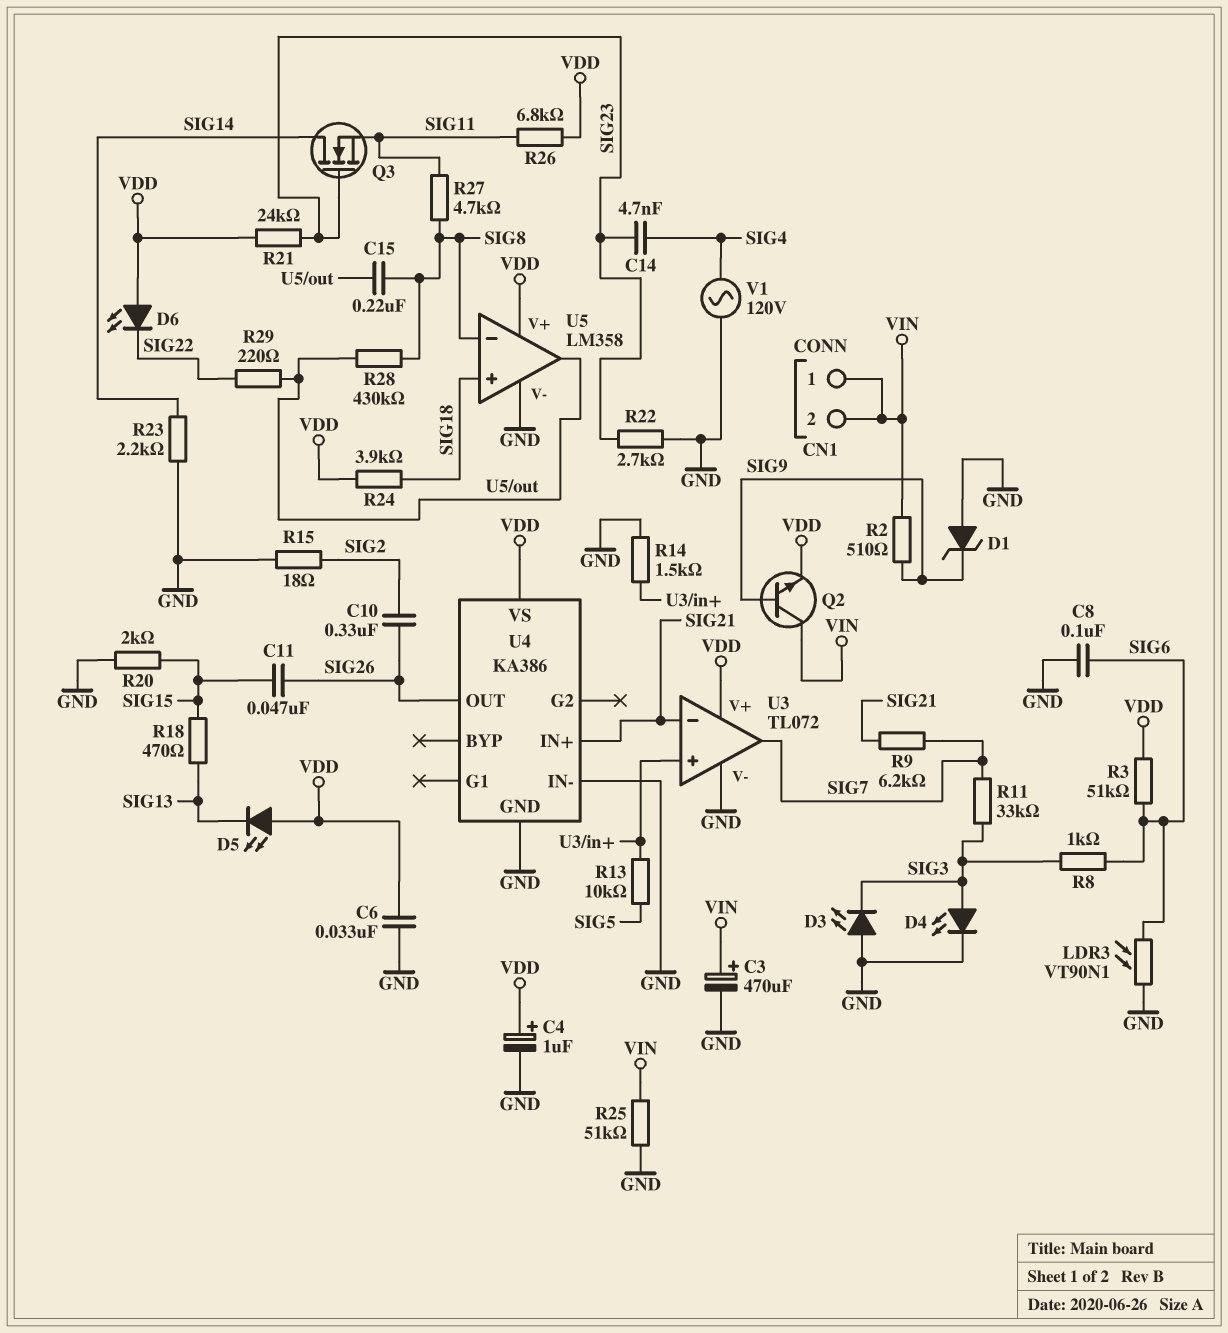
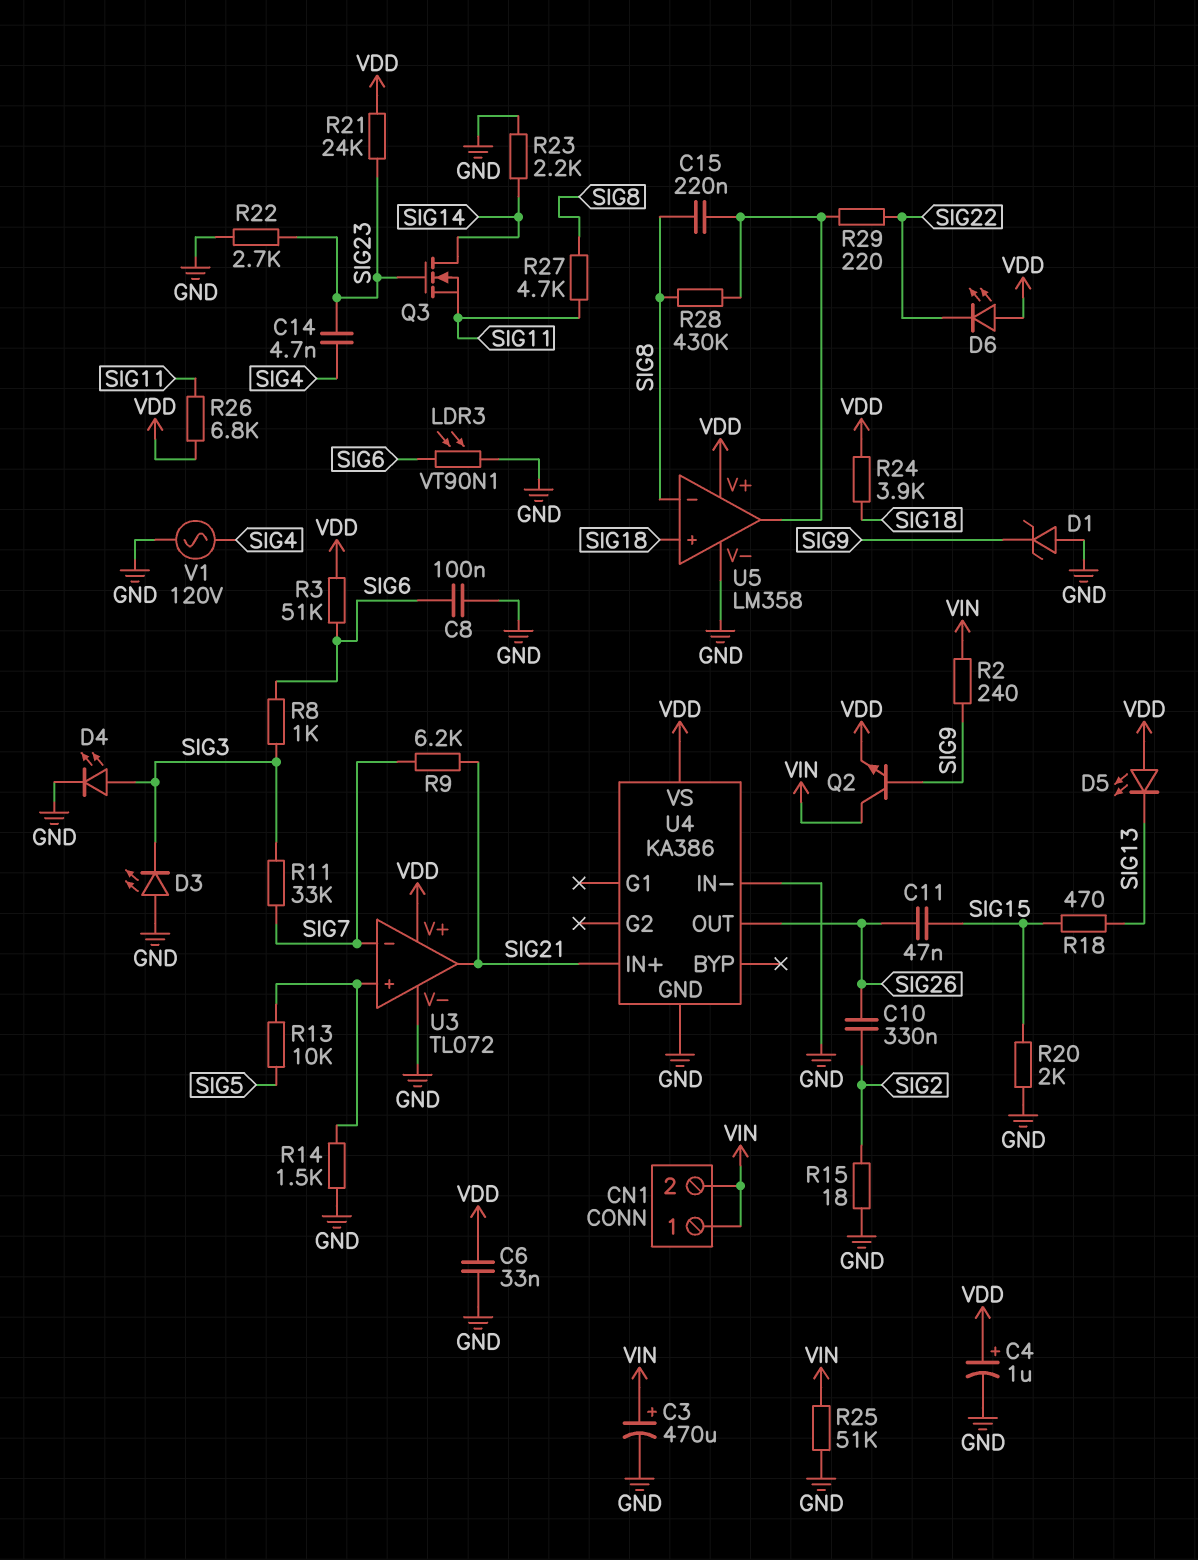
R2: 510 (SIG9, VIN) -> 240 (SIG9, VIN)
U3 pin in-: SIG21 -> SIG7
U3 pin out: SIG7 -> SIG21

